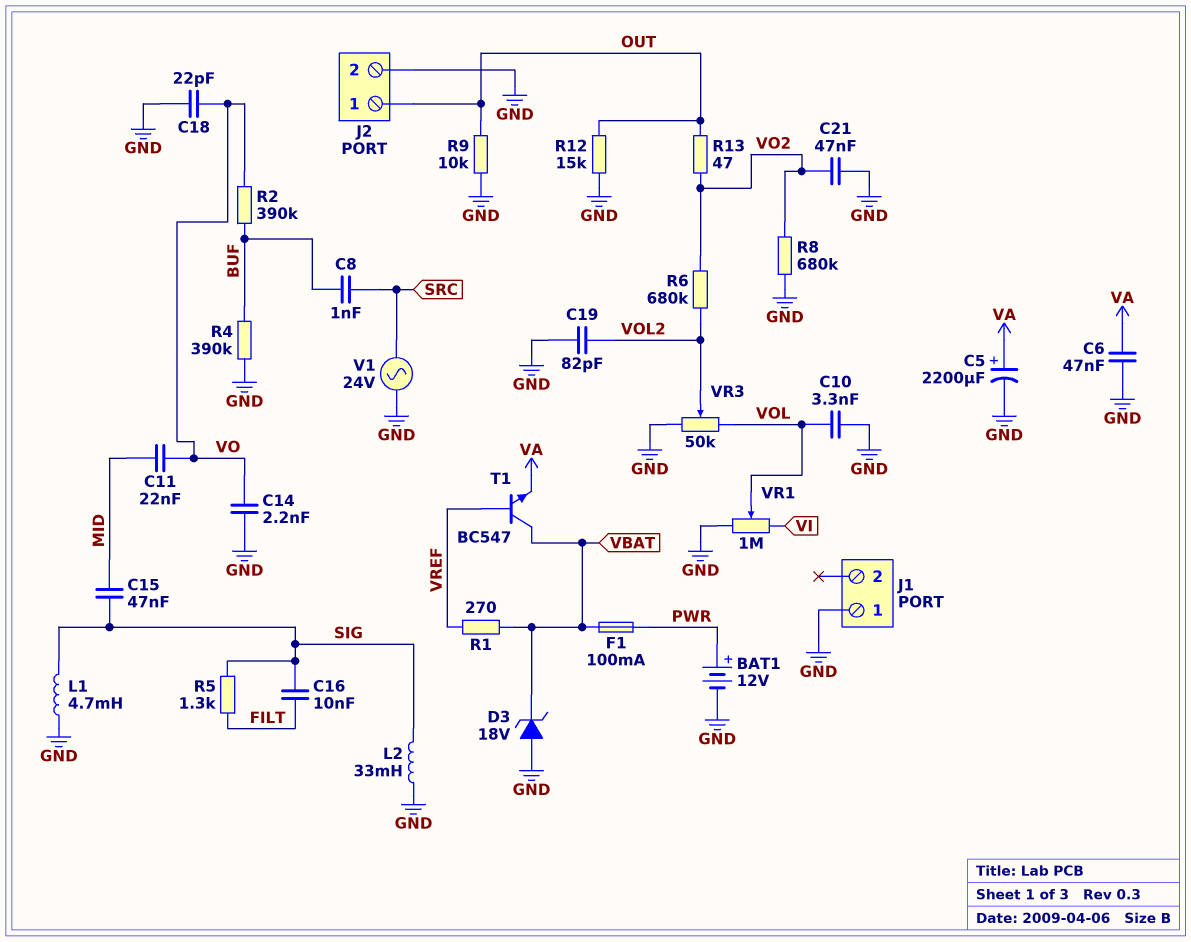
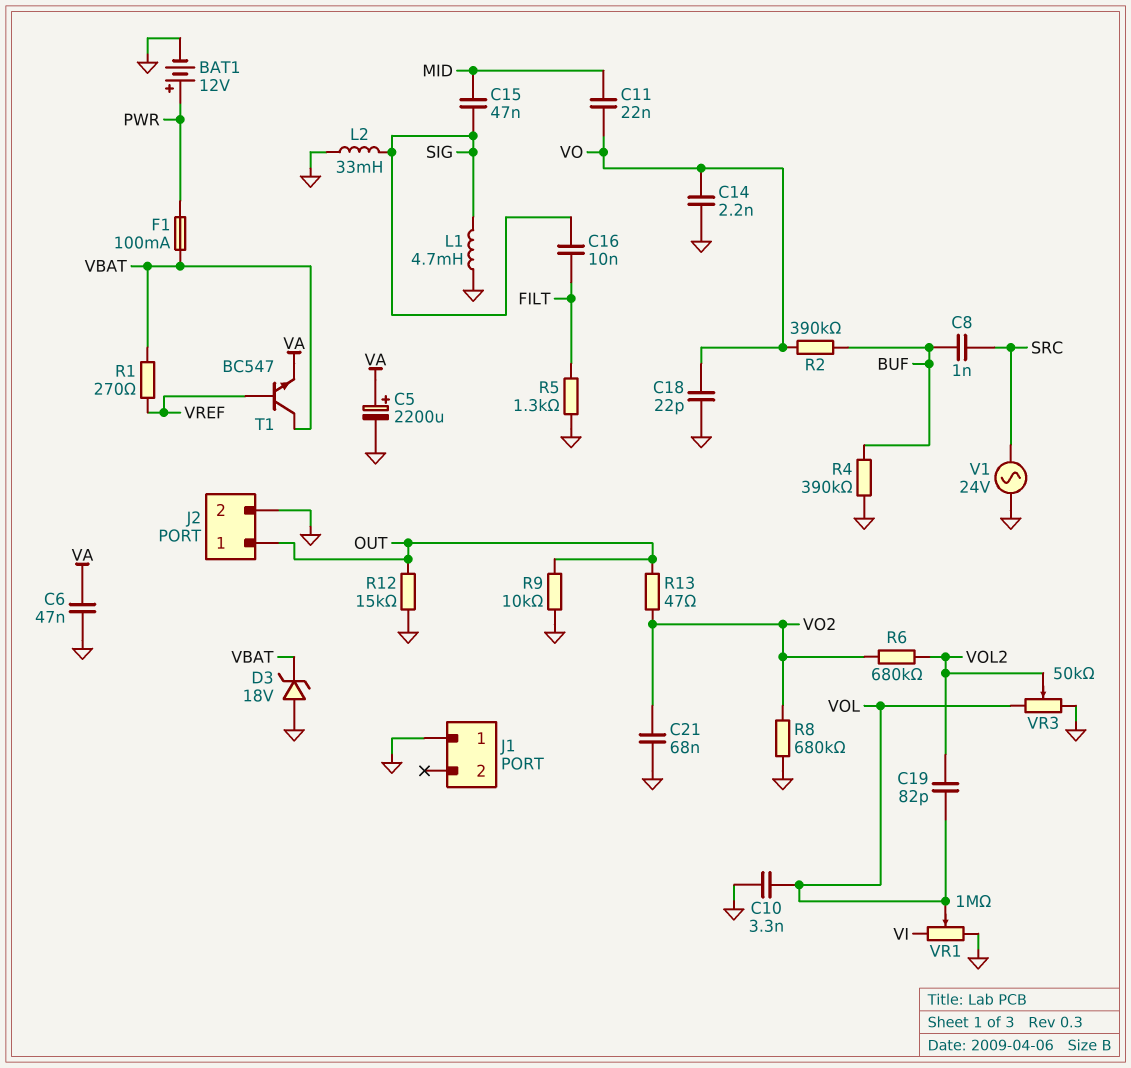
C19: 82pF (GND, VOL2) -> 82pF (VOL, VOL2)
C21: 47nF (GND, VO2) -> 68nF (GND, VO2)
R5: 1.3k (FILT, SIG) -> 1.3k (FILT, GND)

